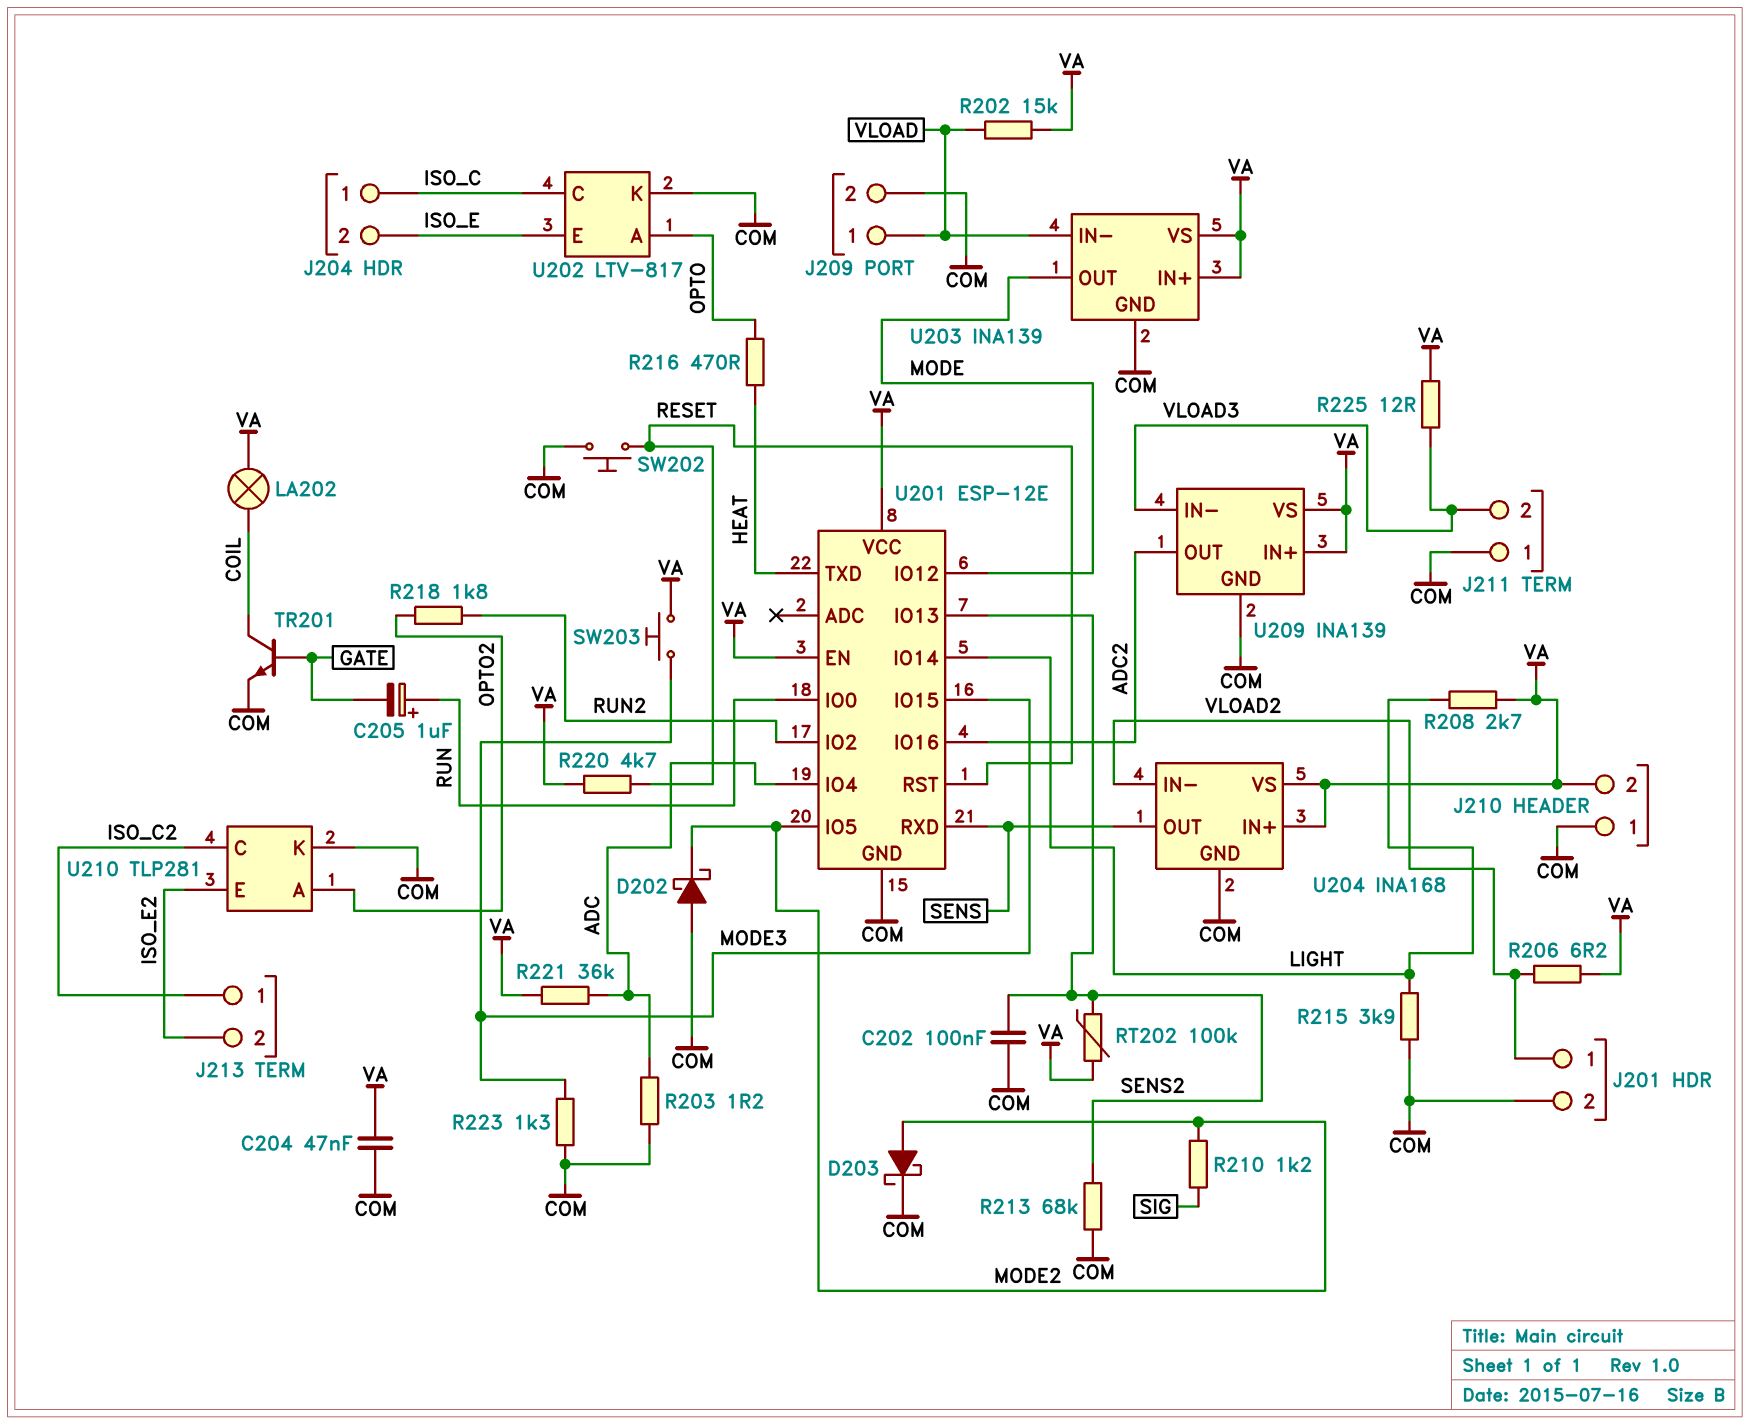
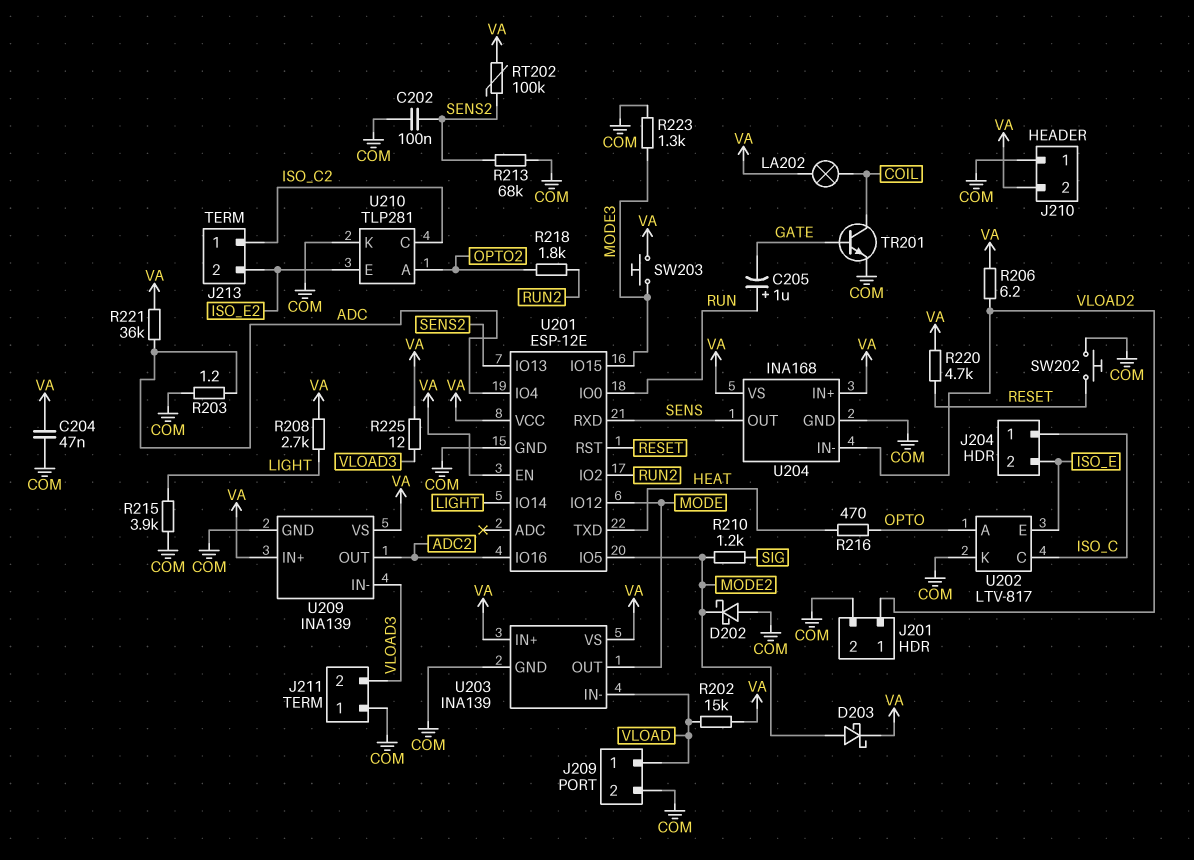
D203: schottky (A MODE2, K COM) -> schottky (A MODE2, K VA)

